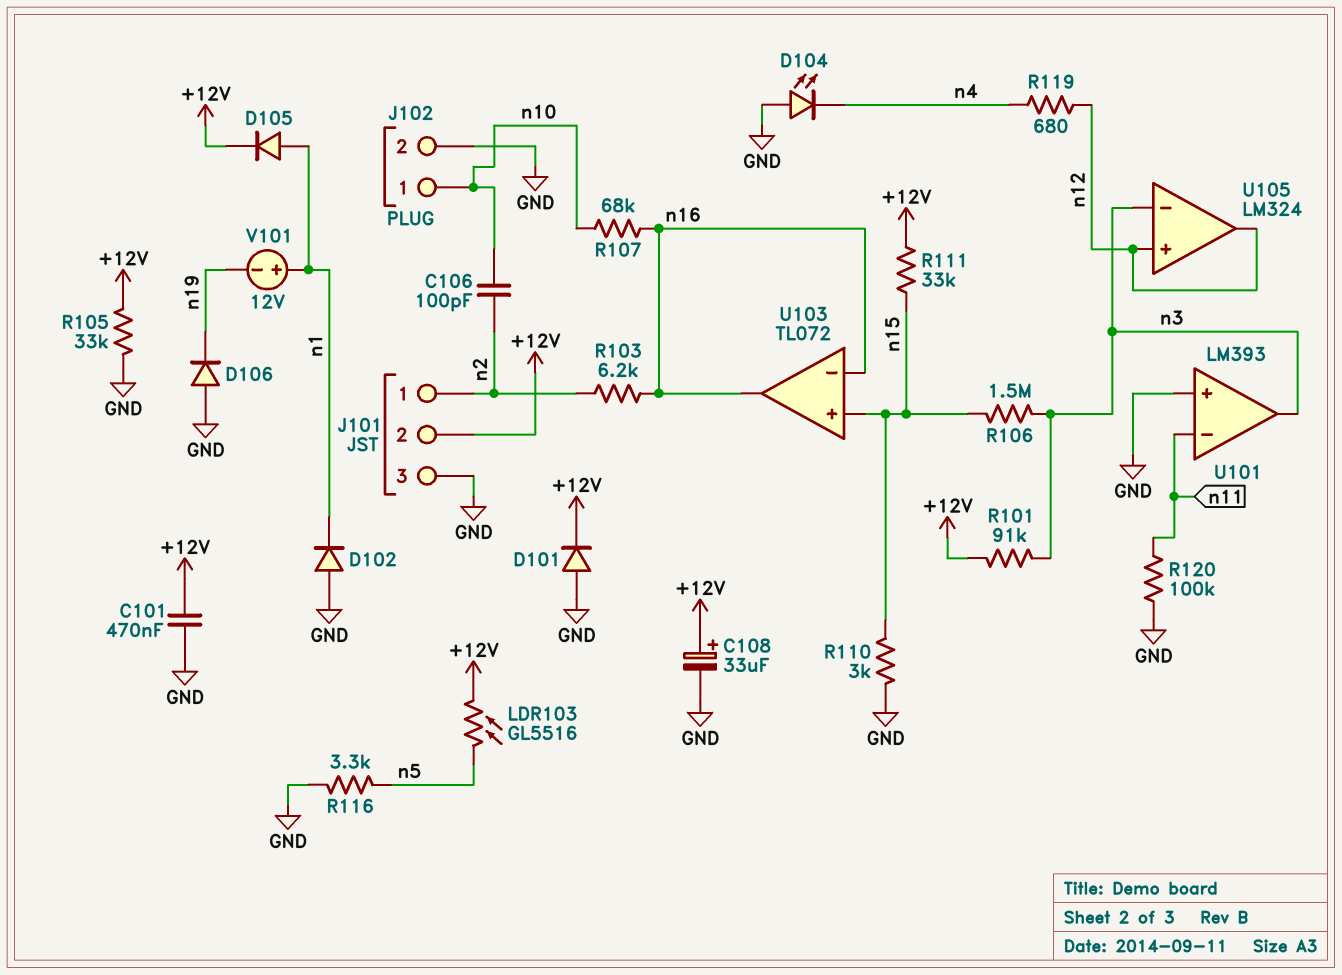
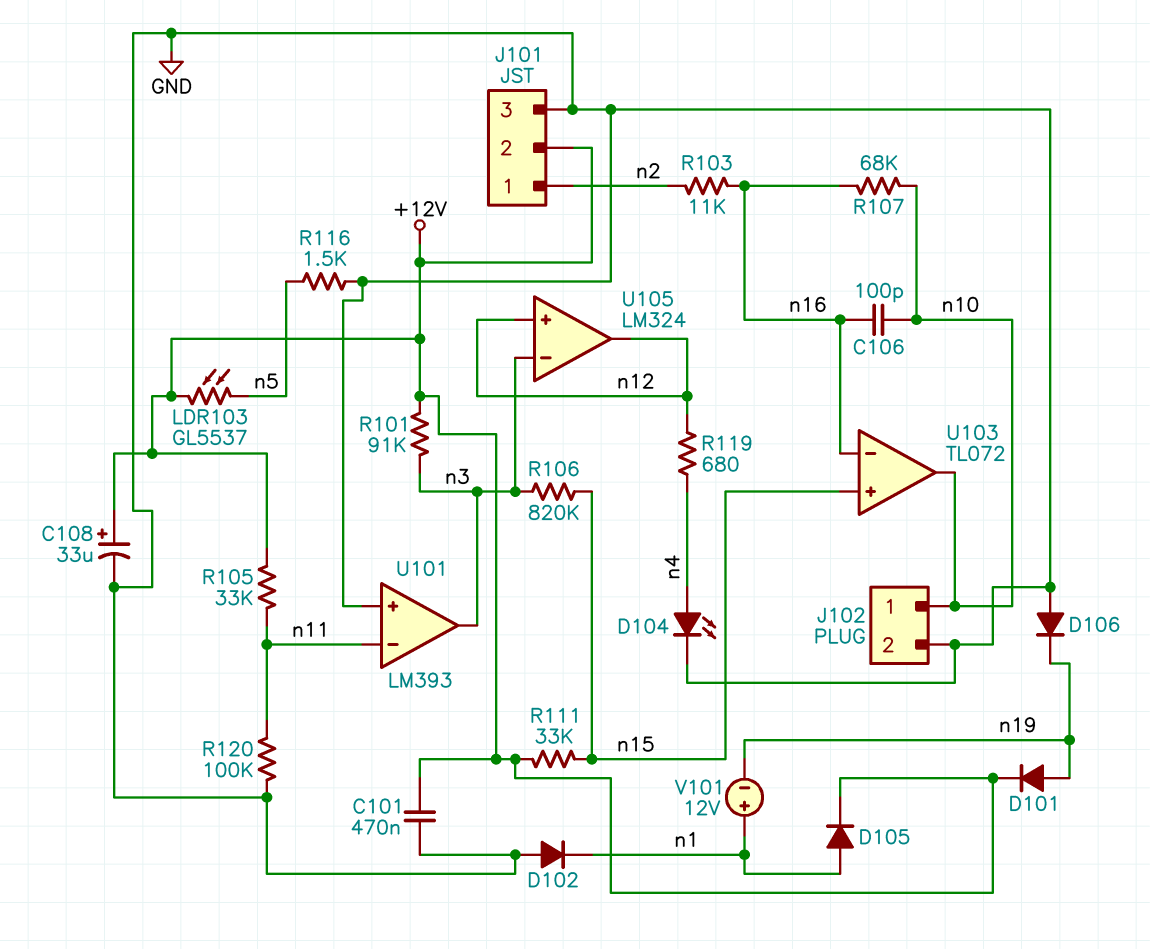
C106: 100pF (n2, n10) -> 100pF (n10, n16)
D101: diode (A GND, K +12V) -> diode (A n19, K +12V)
D104: LED (A GND, K n4) -> LED (A n4, K GND)
LDR103: GL5516 (+12V, n5) -> GL5537 (+12V, n5)
R103: 6.2k (n2, n16) -> 11k (n2, n16)
R105: 33k (+12V, GND) -> 33k (+12V, n11)
R106: 1.5M (n3, n15) -> 820k (n3, n15)
R110: 3k (GND, n15) -> none
R116: 3.3k (GND, n5) -> 1.5k (GND, n5)
U103 pin out: n16 -> n10

